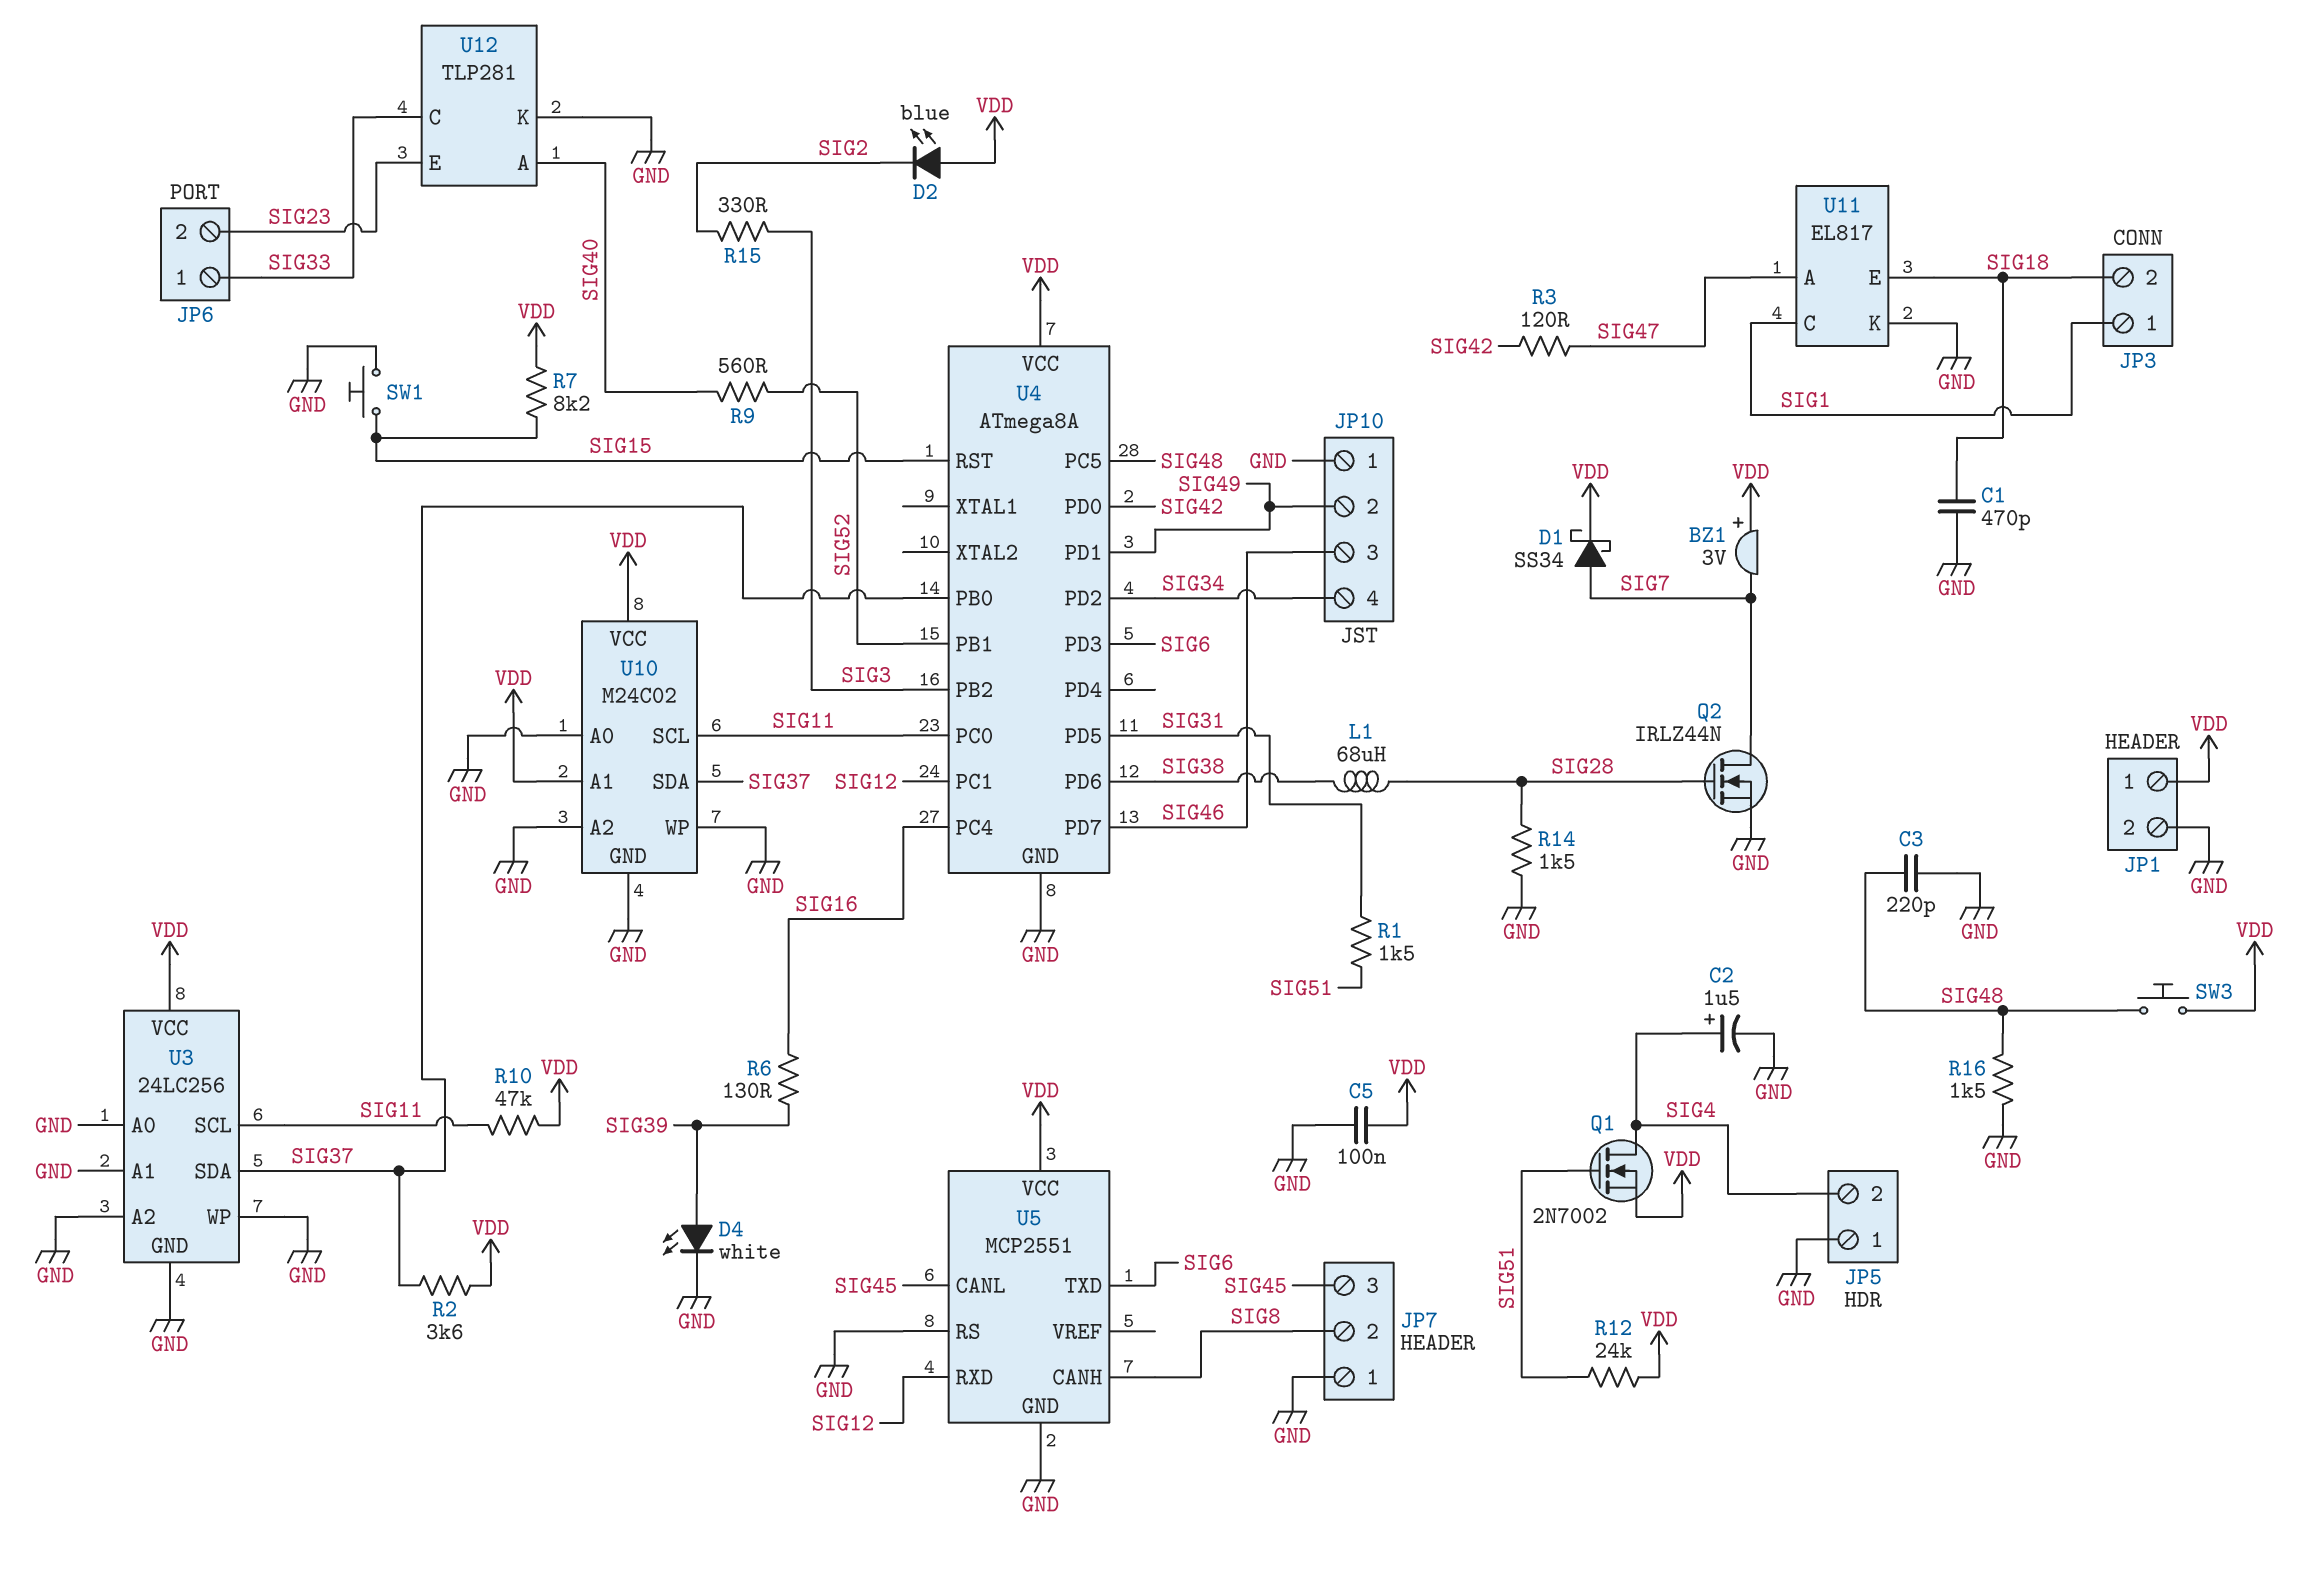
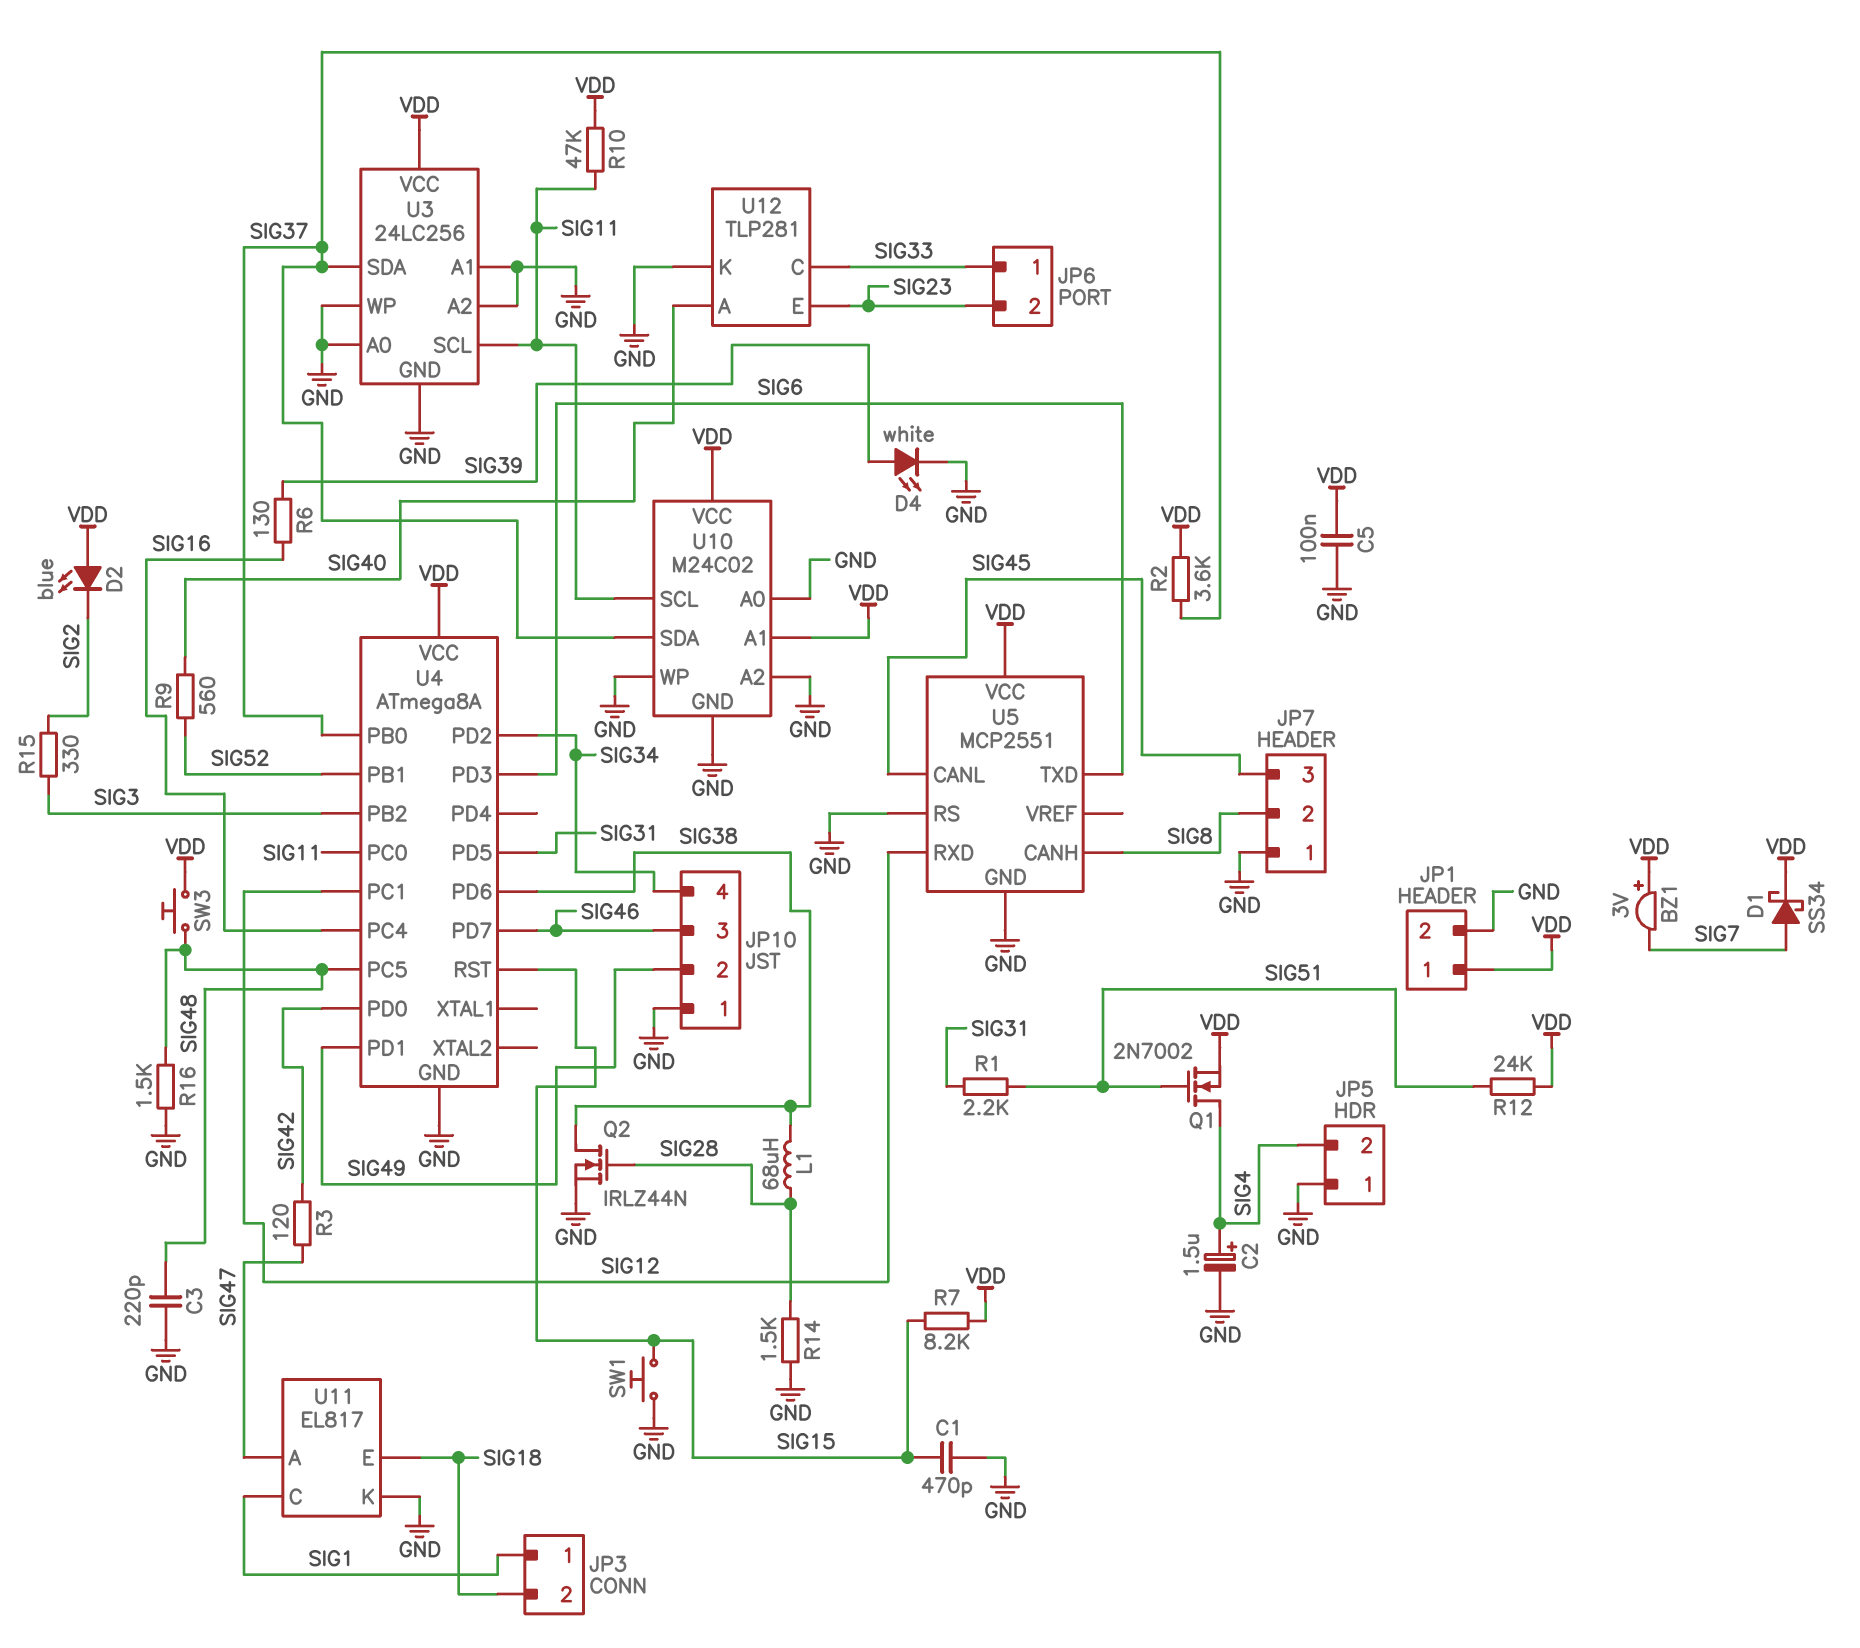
C1: 470pF (GND, SIG18) -> 470pF (GND, SIG15)
Q2: NMOS IRLZ44N (G SIG28, D SIG7, S GND) -> NMOS IRLZ44N (G SIG28, D SIG38, S GND)
R1: 1.5k (SIG31, SIG51) -> 2.2k (SIG31, SIG51)

